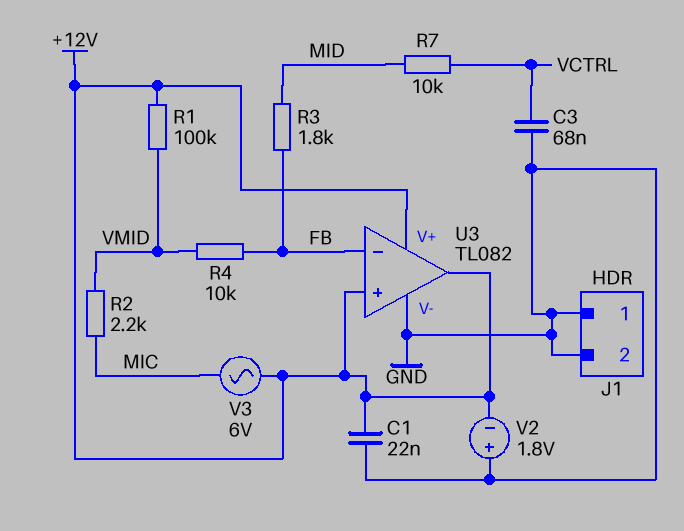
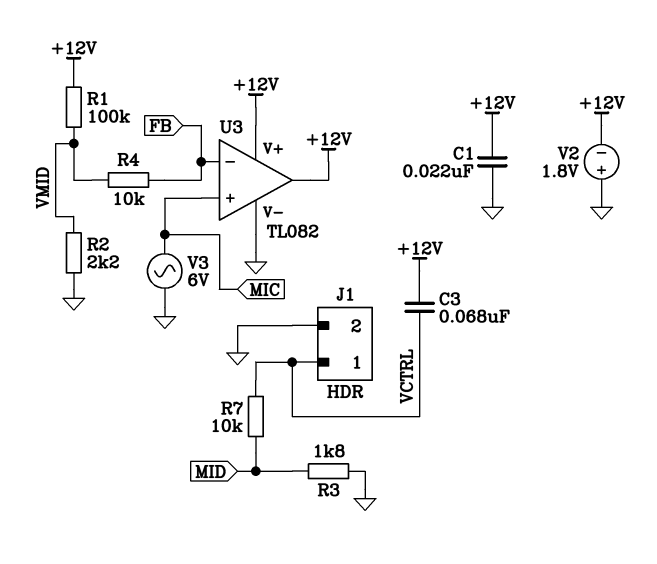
C3: 68nF (GND, VCTRL) -> 68nF (+12V, VCTRL)
J1 pin 1: GND -> VCTRL
R2: 2.2k (MIC, VMID) -> 2.2k (GND, VMID)
R3: 1.8k (FB, MID) -> 1.8k (GND, MID)
U3 pin in+: +12V -> MIC
V3: AC 6V (+12V, MIC) -> AC 6V (GND, MIC)

